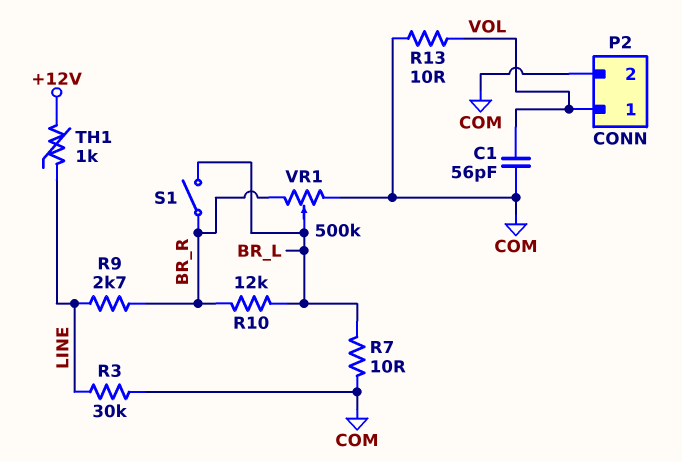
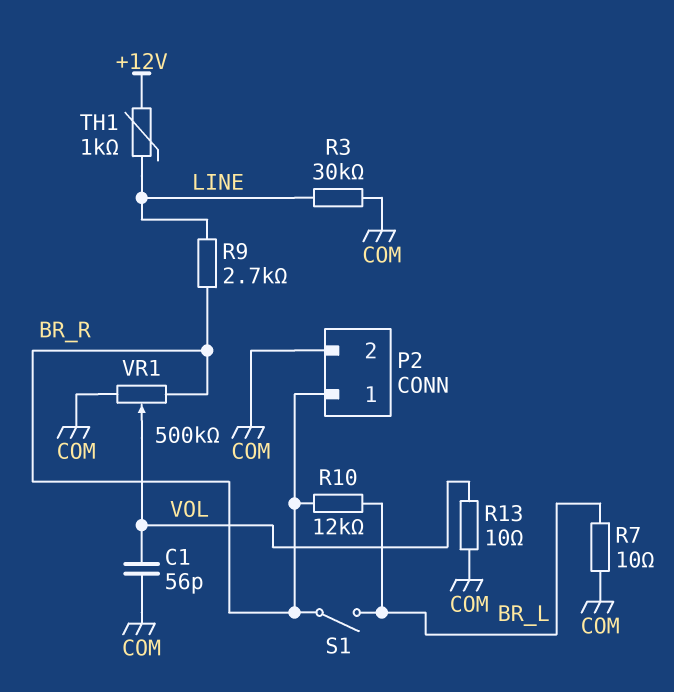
P2 pin 1: VOL -> BR_R
VR1: 500k (BR_R, COM, wiper BR_L) -> 500k (BR_R, COM, wiper VOL)

